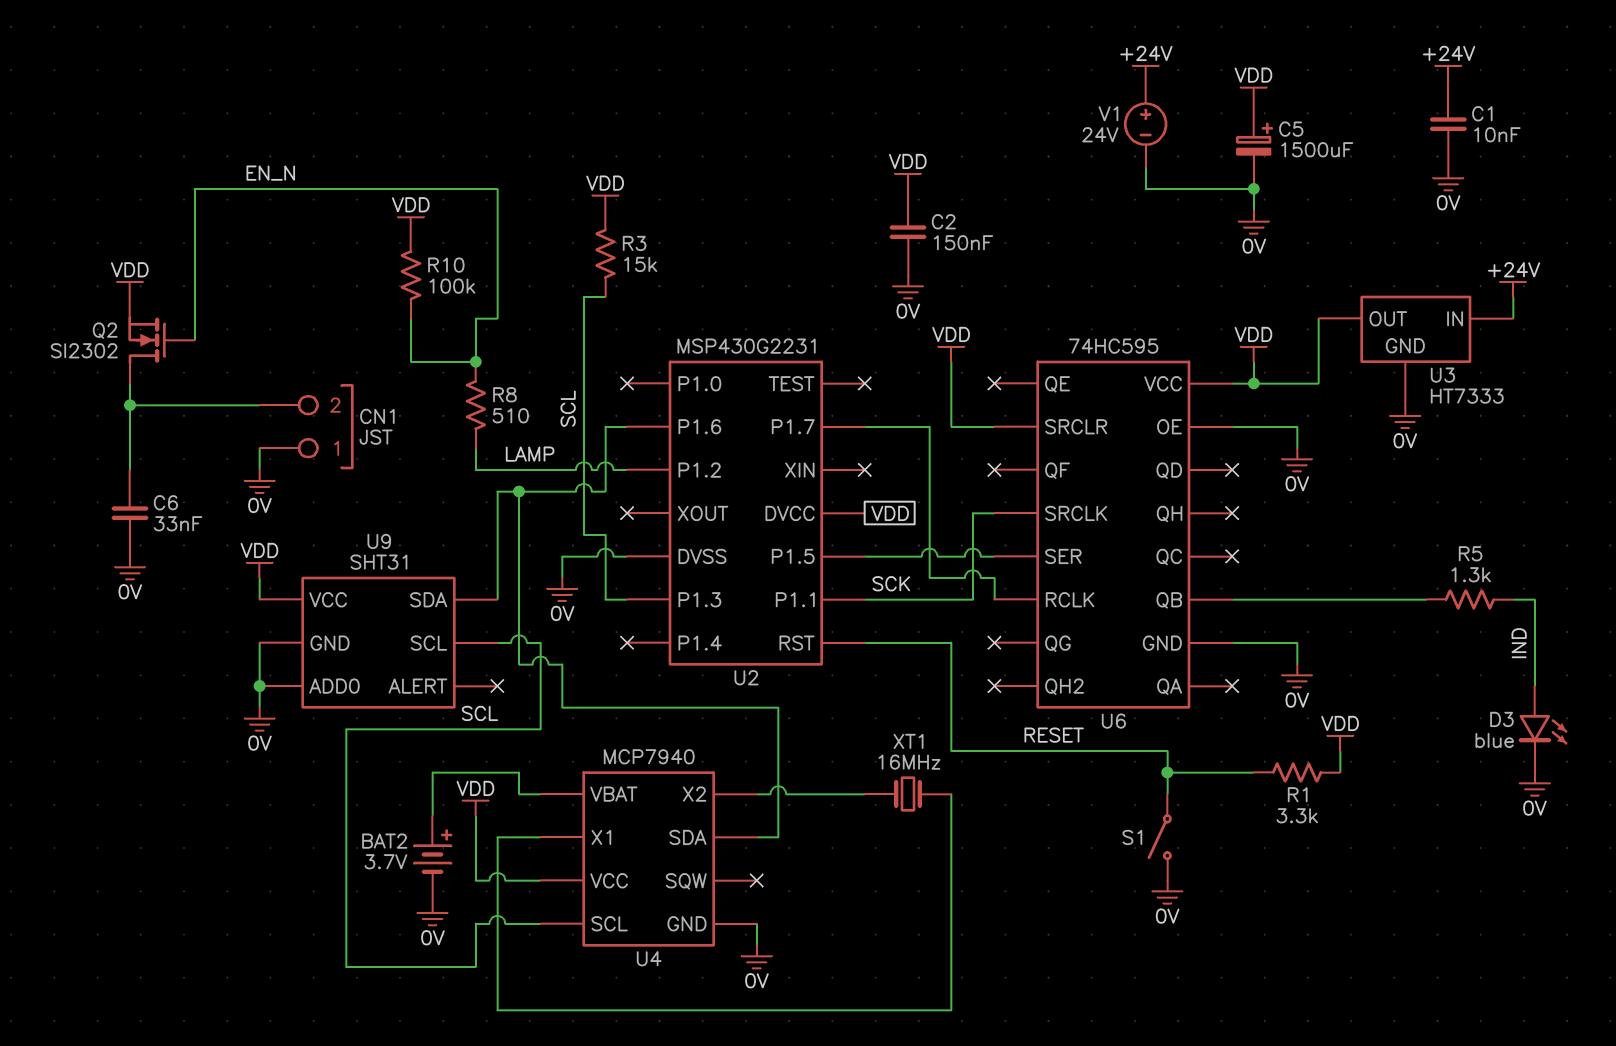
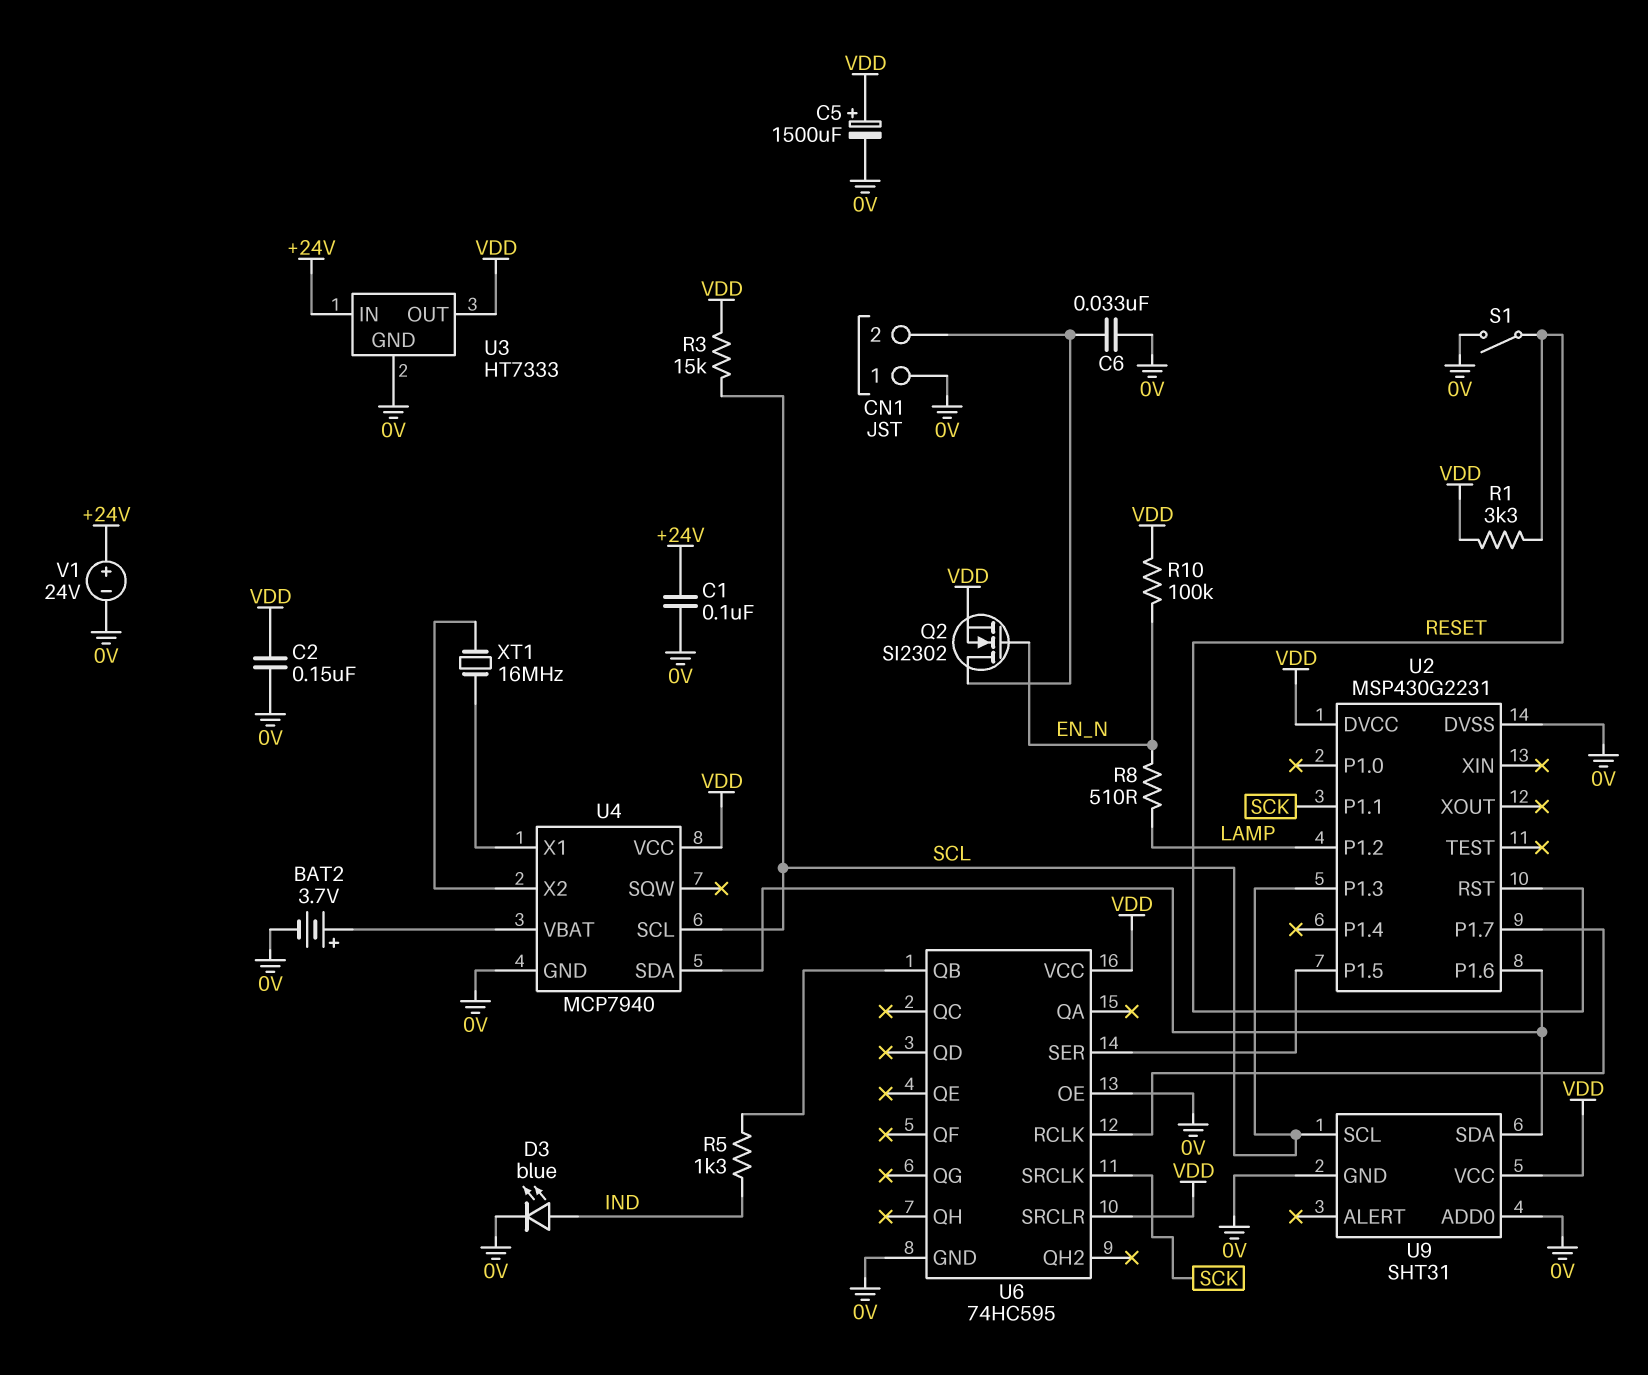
C1: 10nF (+24V, 0V) -> 100nF (+24V, 0V)

